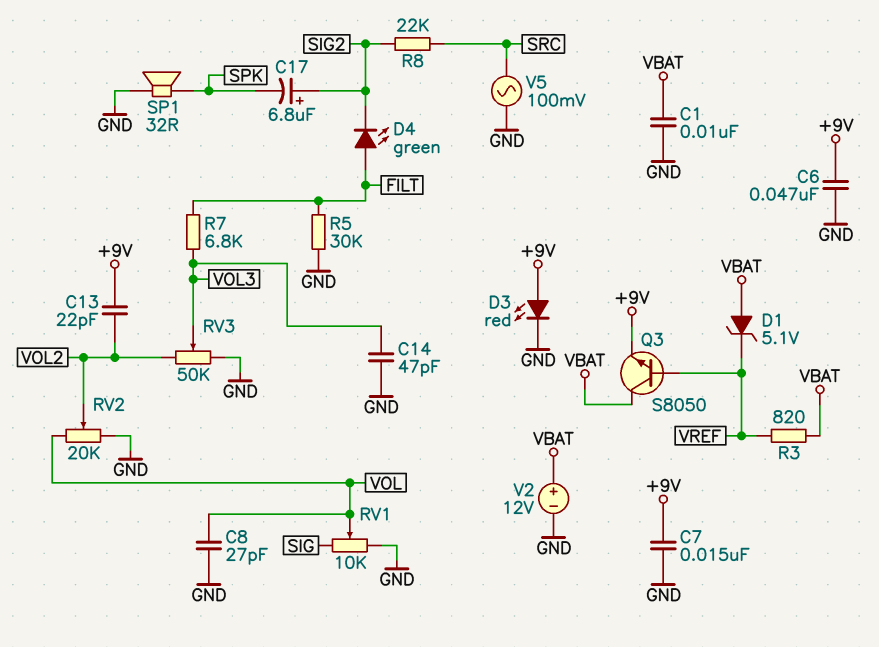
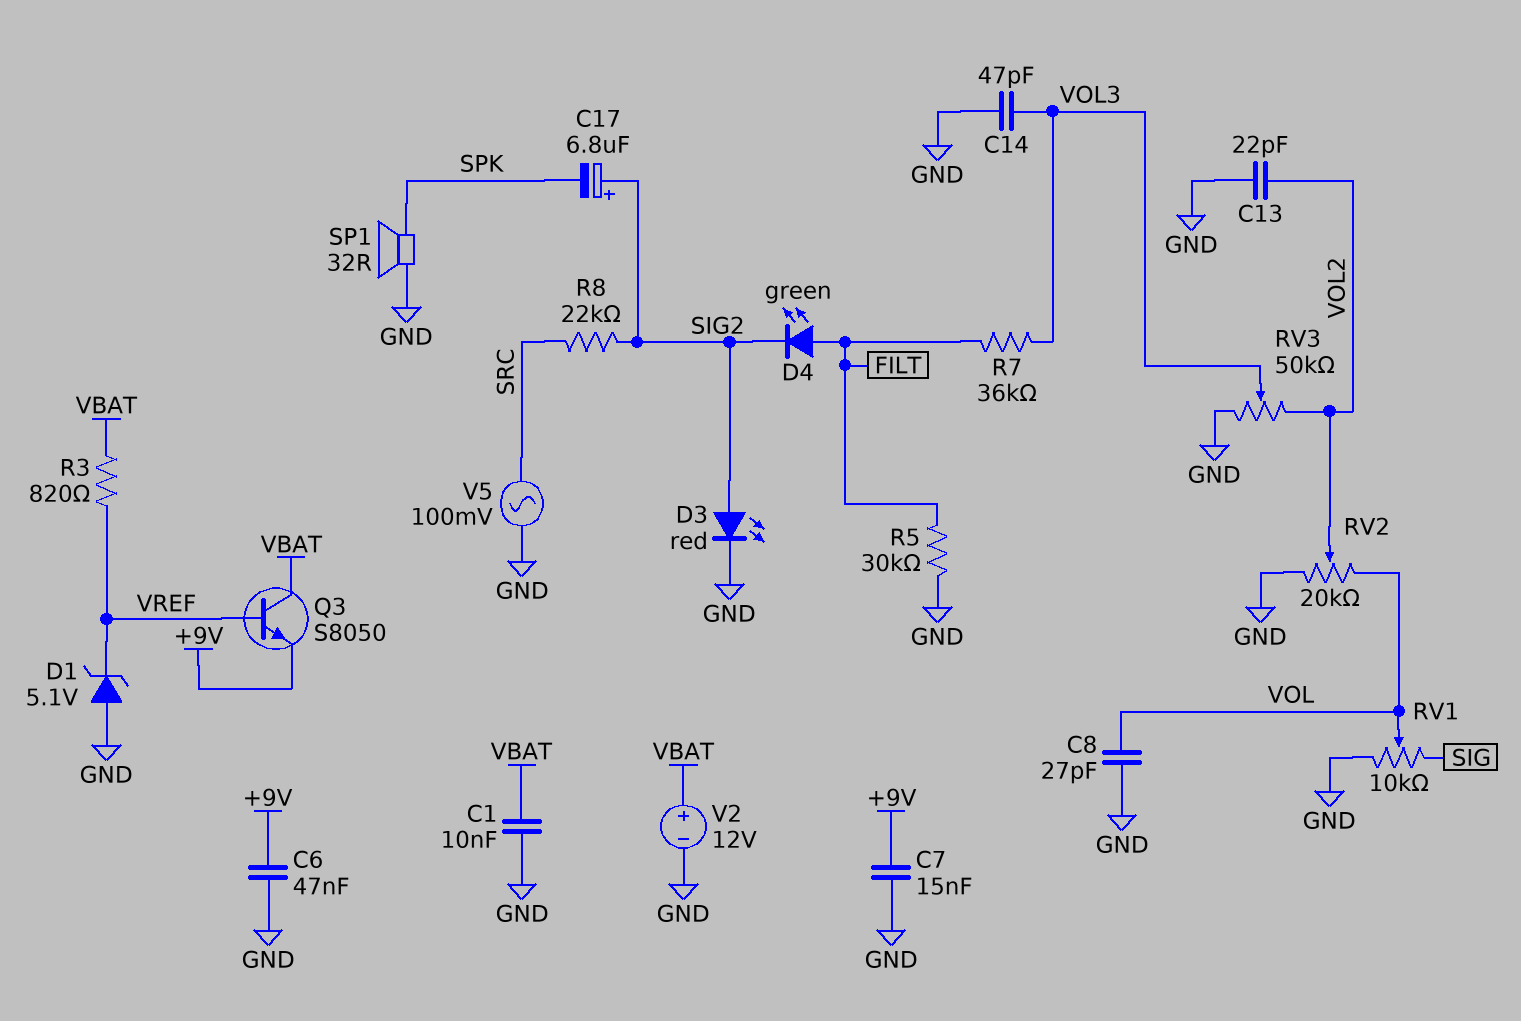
C13: 22pF (+9V, VOL2) -> 22pF (GND, VOL2)
D1: zener 5.1V (A VBAT, K VREF) -> zener 5.1V (A GND, K VREF)
D3: LED red (A +9V, K GND) -> LED red (A SIG2, K GND)
R7: 6.8k (FILT, VOL3) -> 36k (FILT, VOL3)

